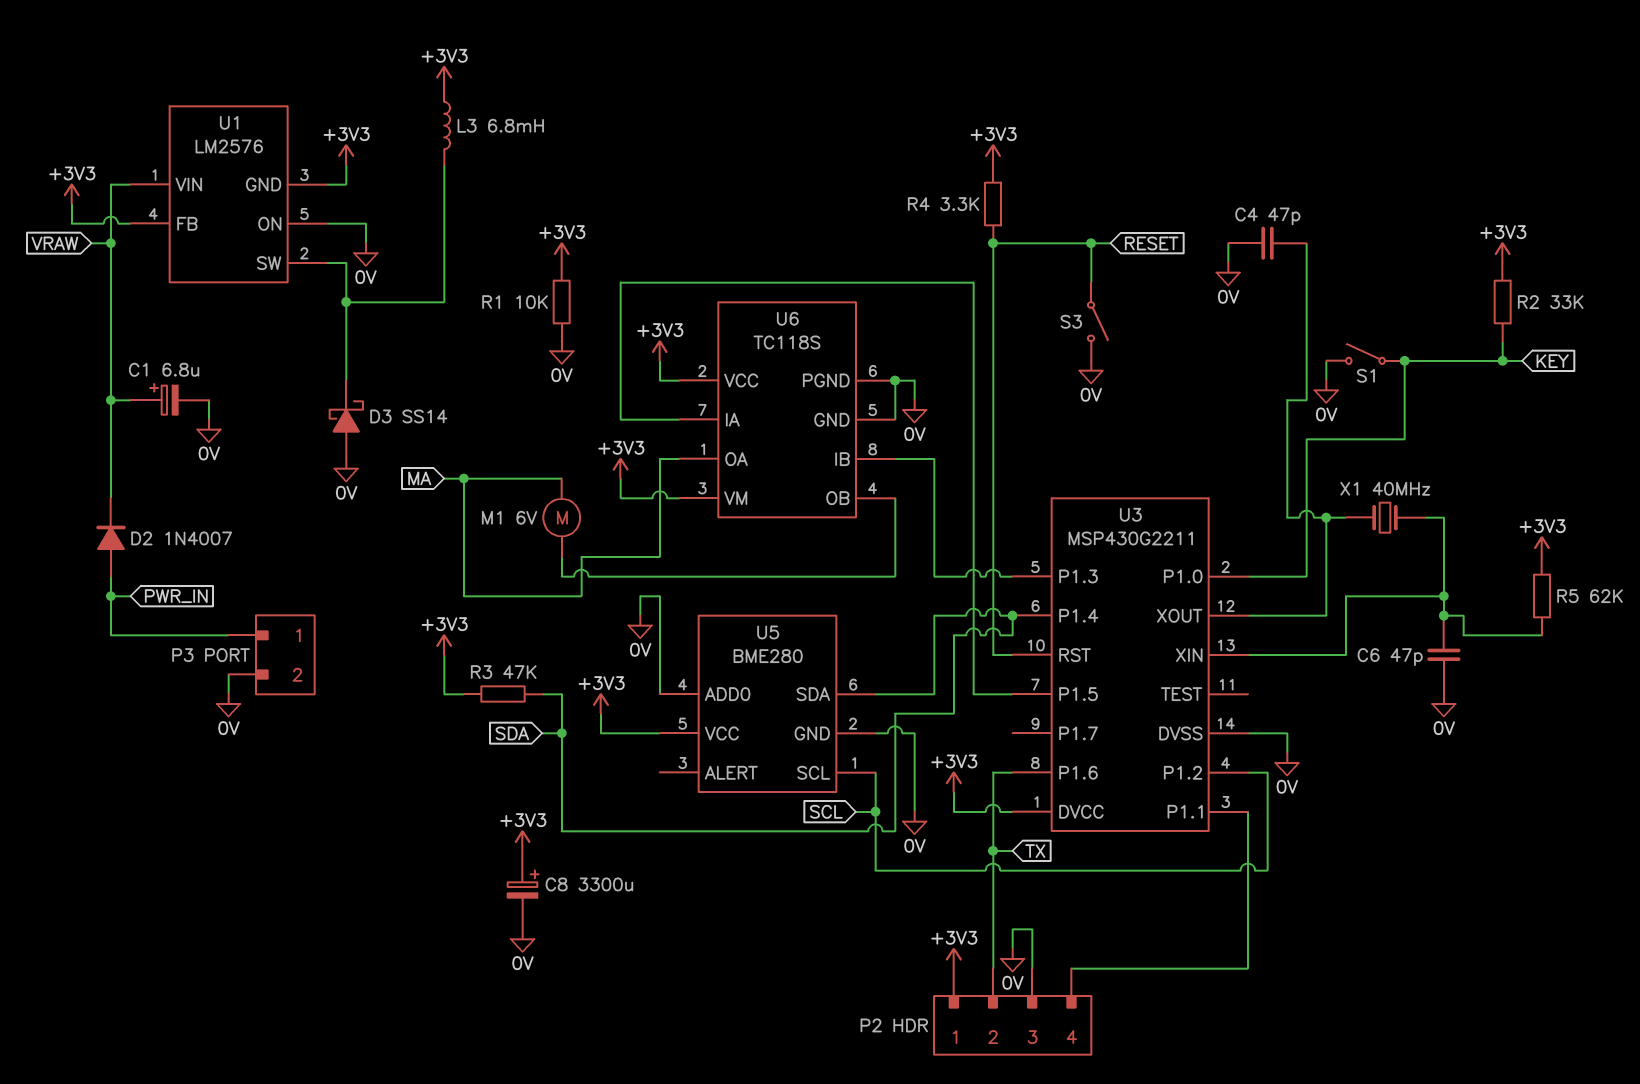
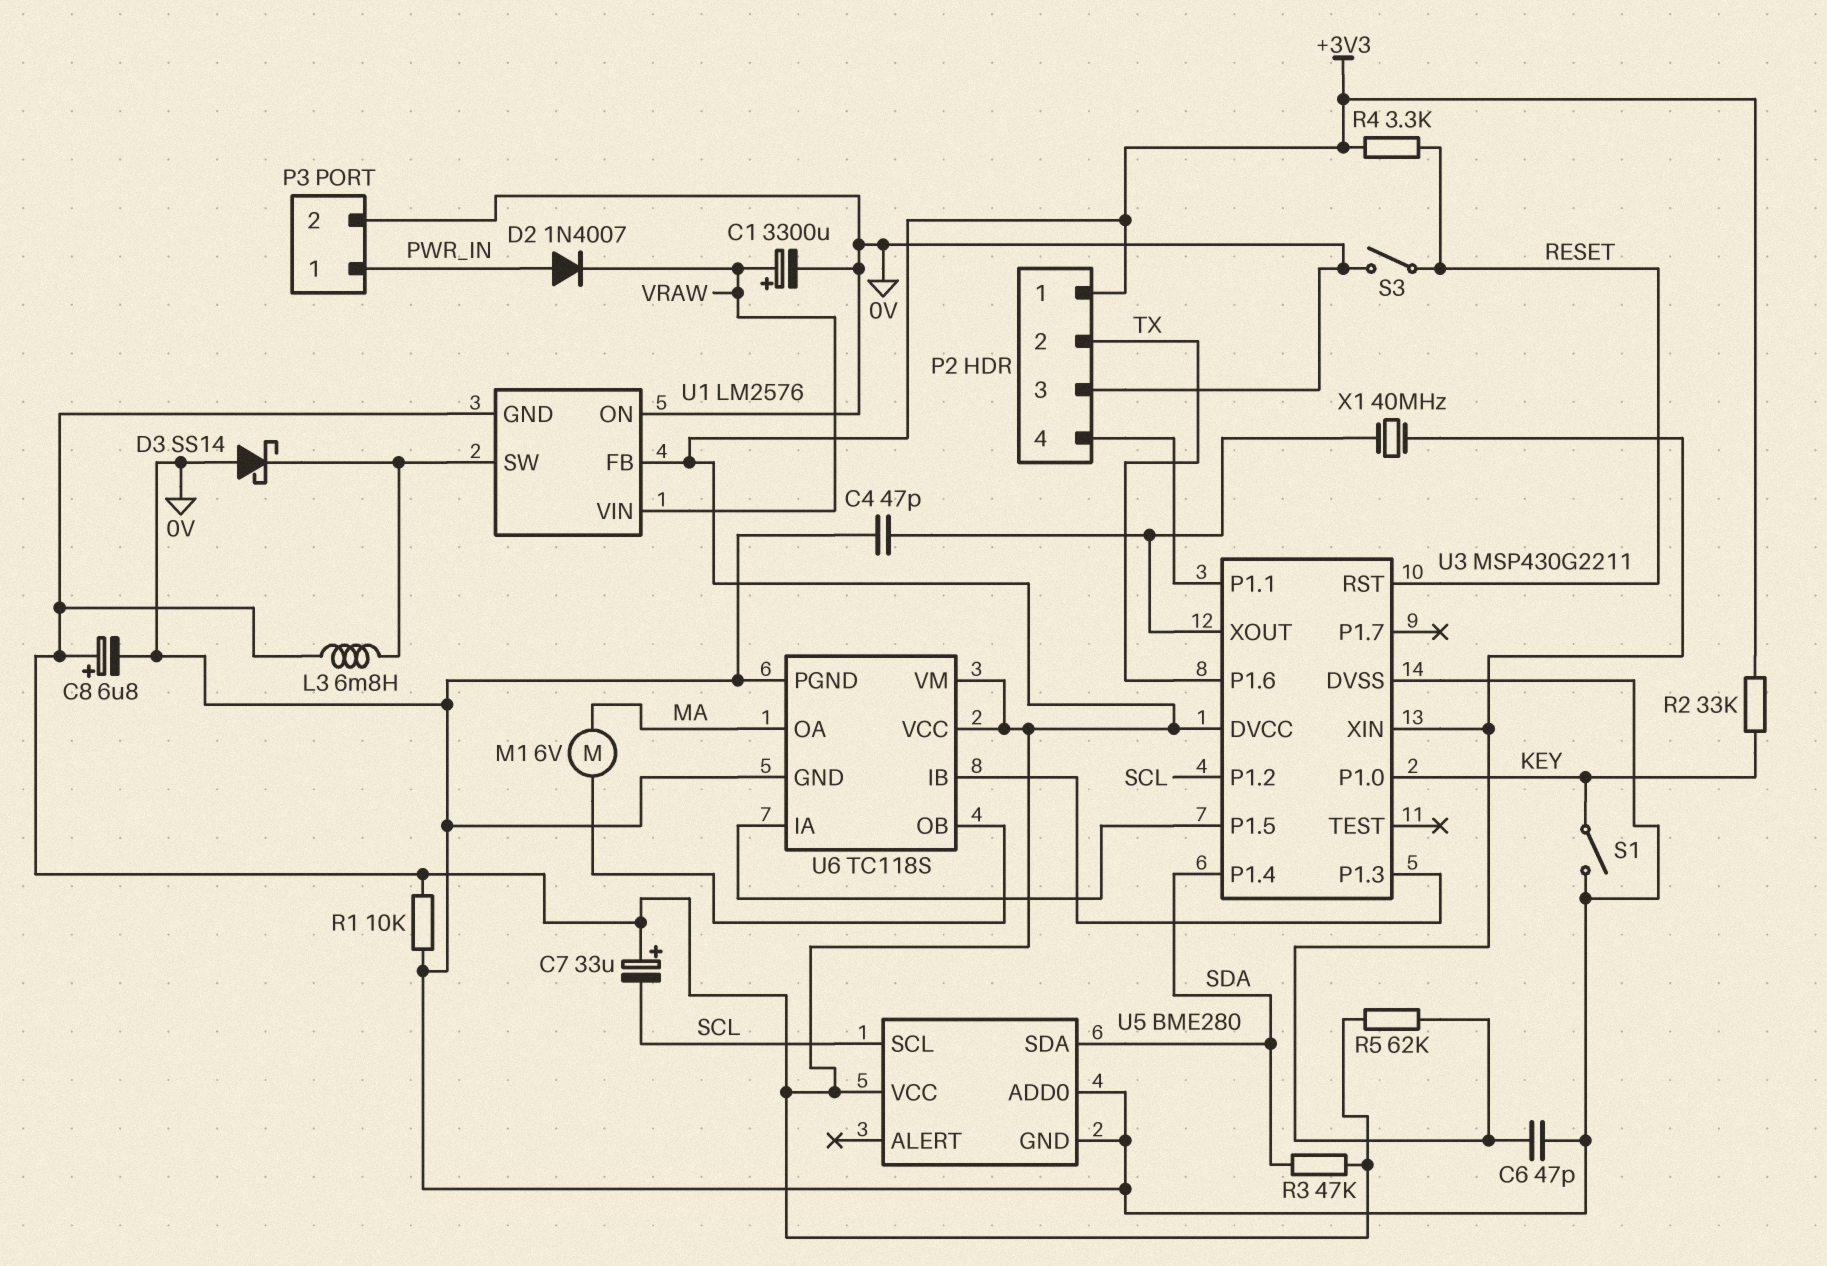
C1: 6.8uF (plus VRAW, minus 0V) -> 3300uF (plus VRAW, minus 0V)
C7: none -> 33uF (plus +3V3, minus SCL)
C8: 3300uF (plus +3V3, minus 0V) -> 6.8uF (plus +3V3, minus 0V)

